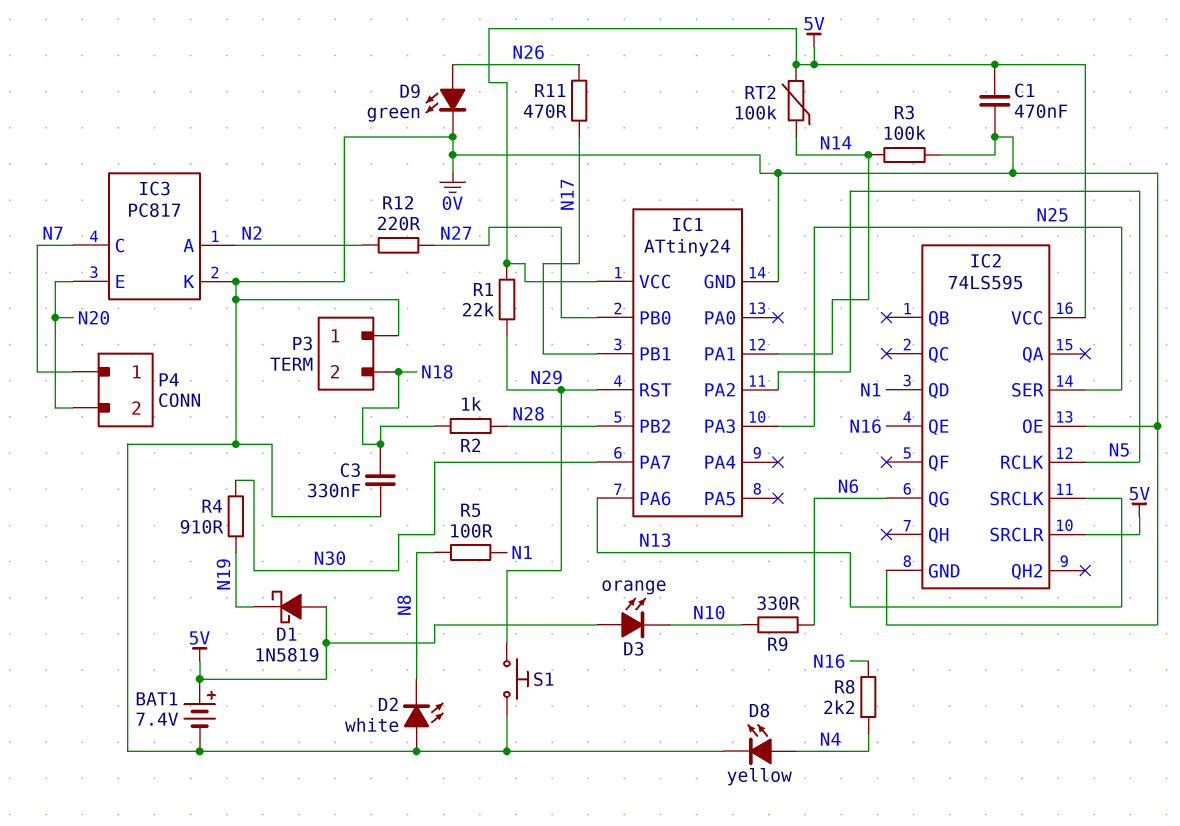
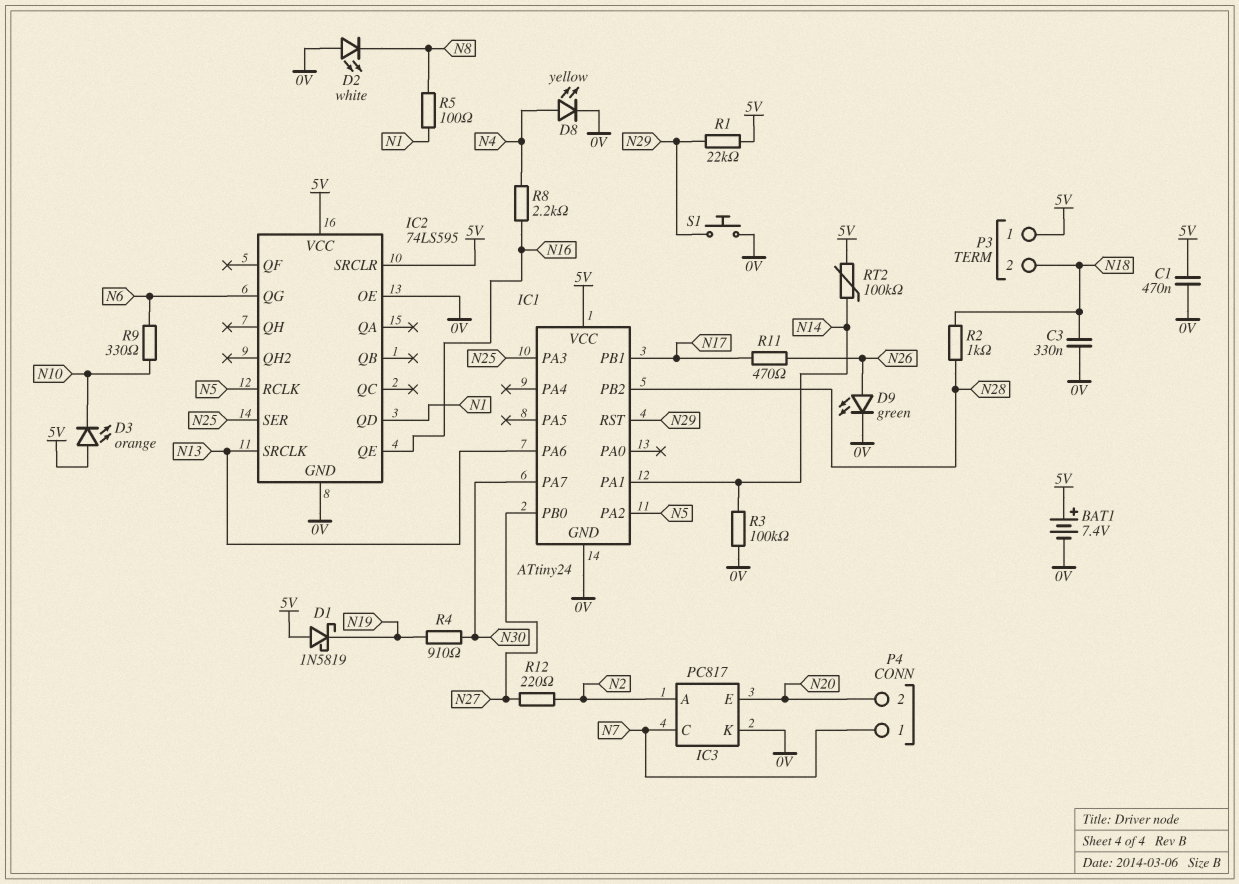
P3 pin 1: 0V -> 5V

